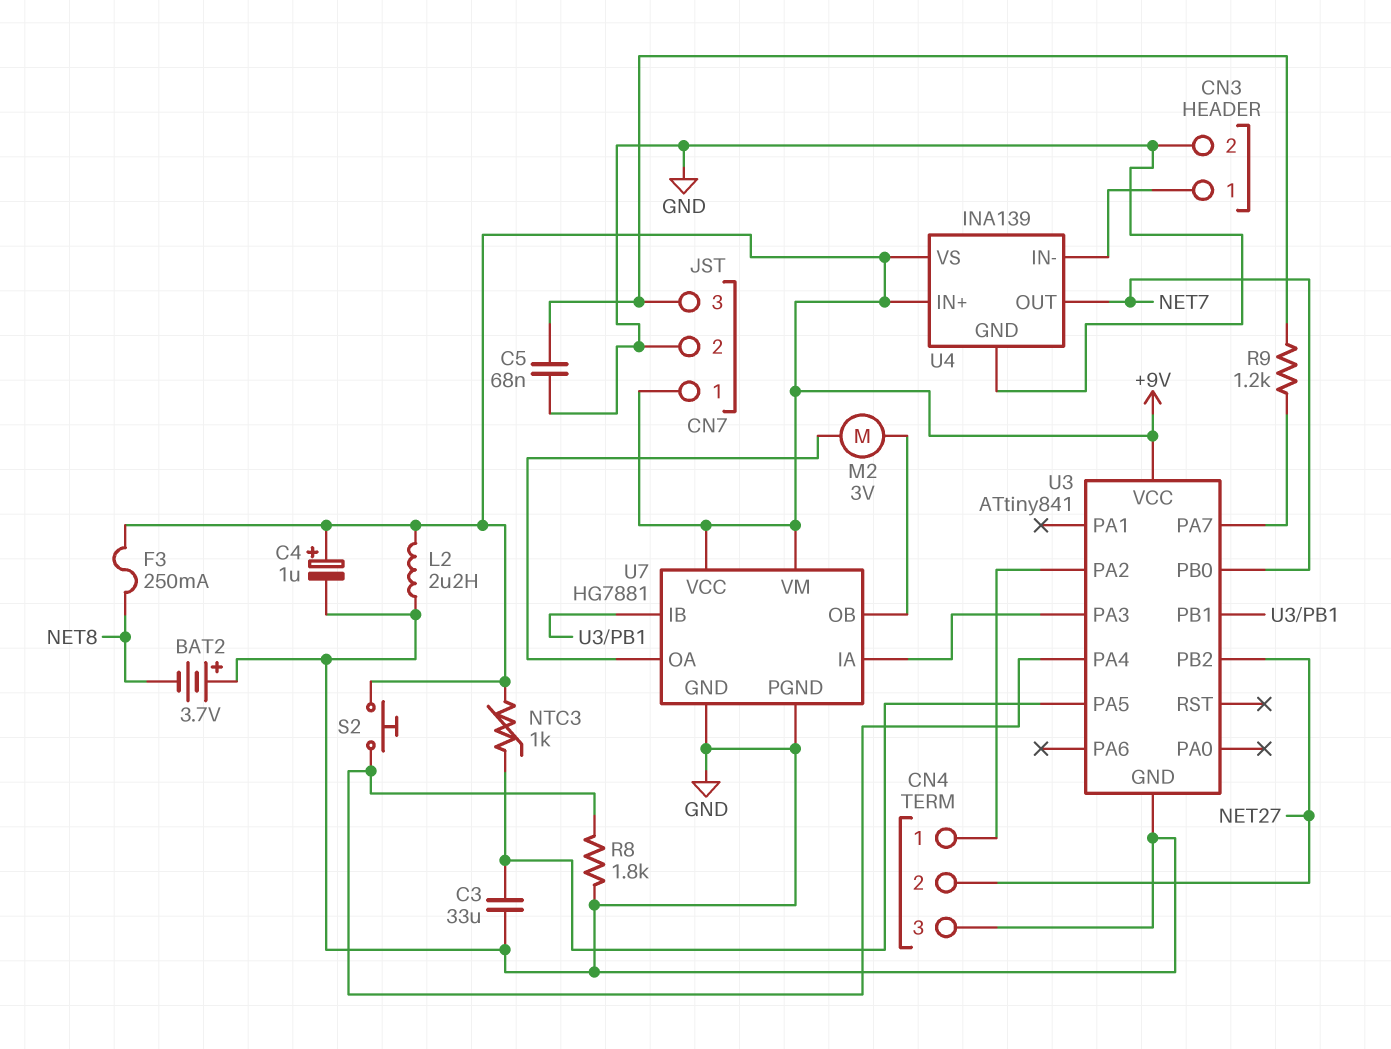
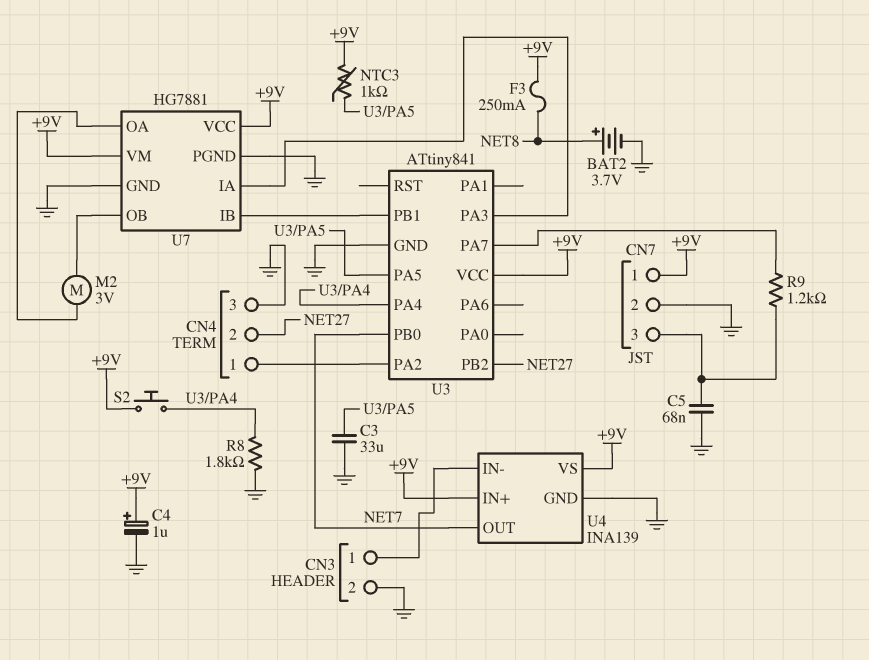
BAT2: 3.7V (plus GND, minus NET8) -> 3.7V (plus NET8, minus GND)
L2: 2.2uH (+9V, GND) -> none

